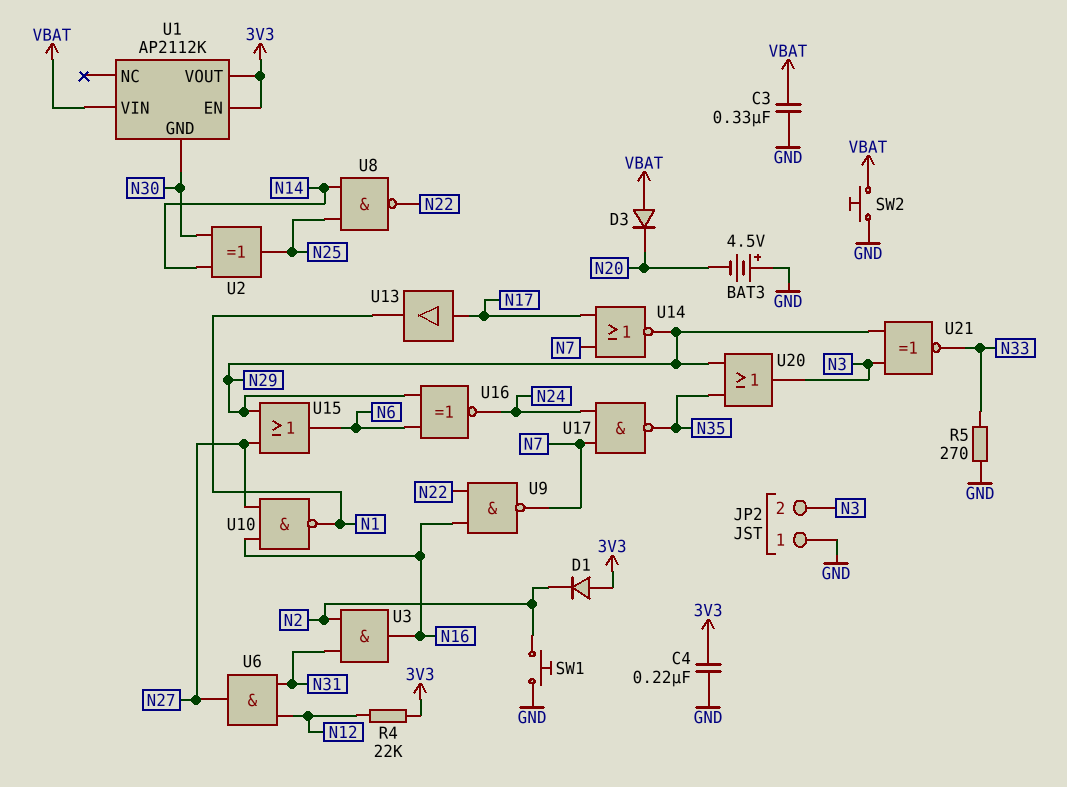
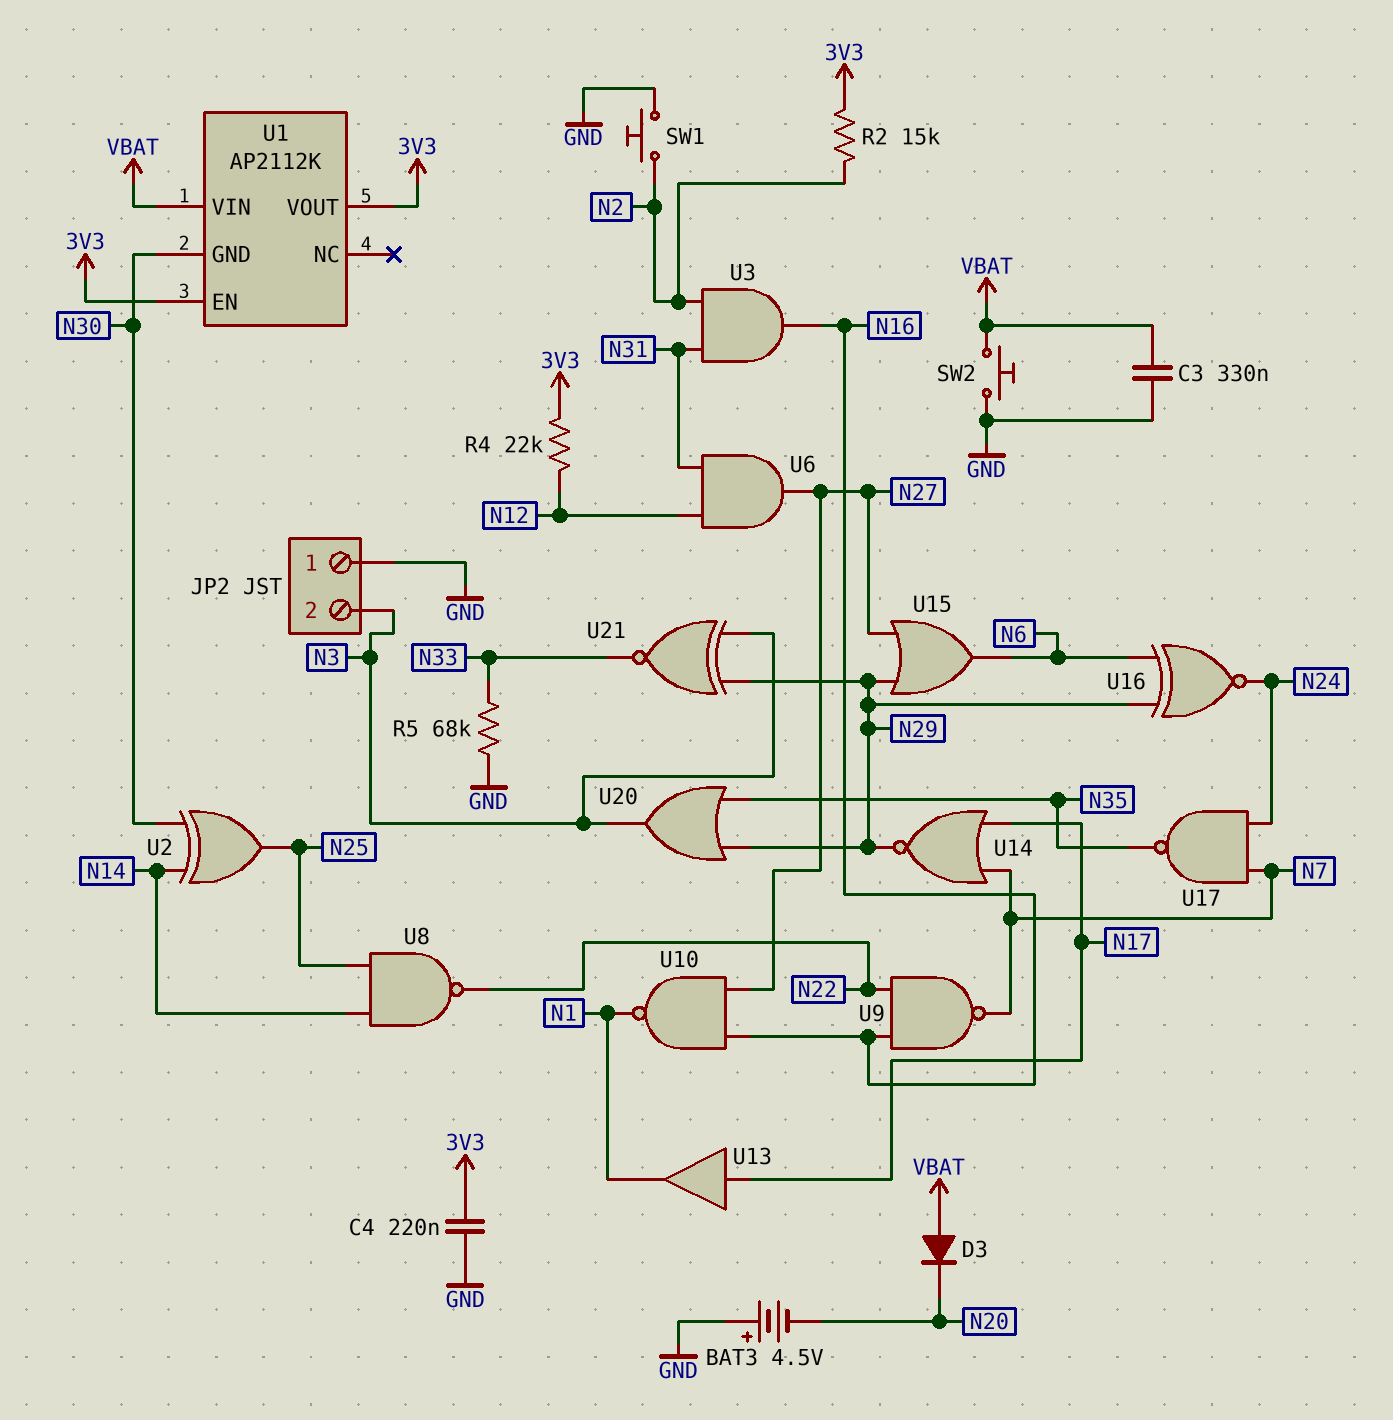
D1: diode (A 3V3, K N2) -> none
R2: none -> 15k (3V3, N2)
R5: 270 (GND, N33) -> 68k (GND, N33)

